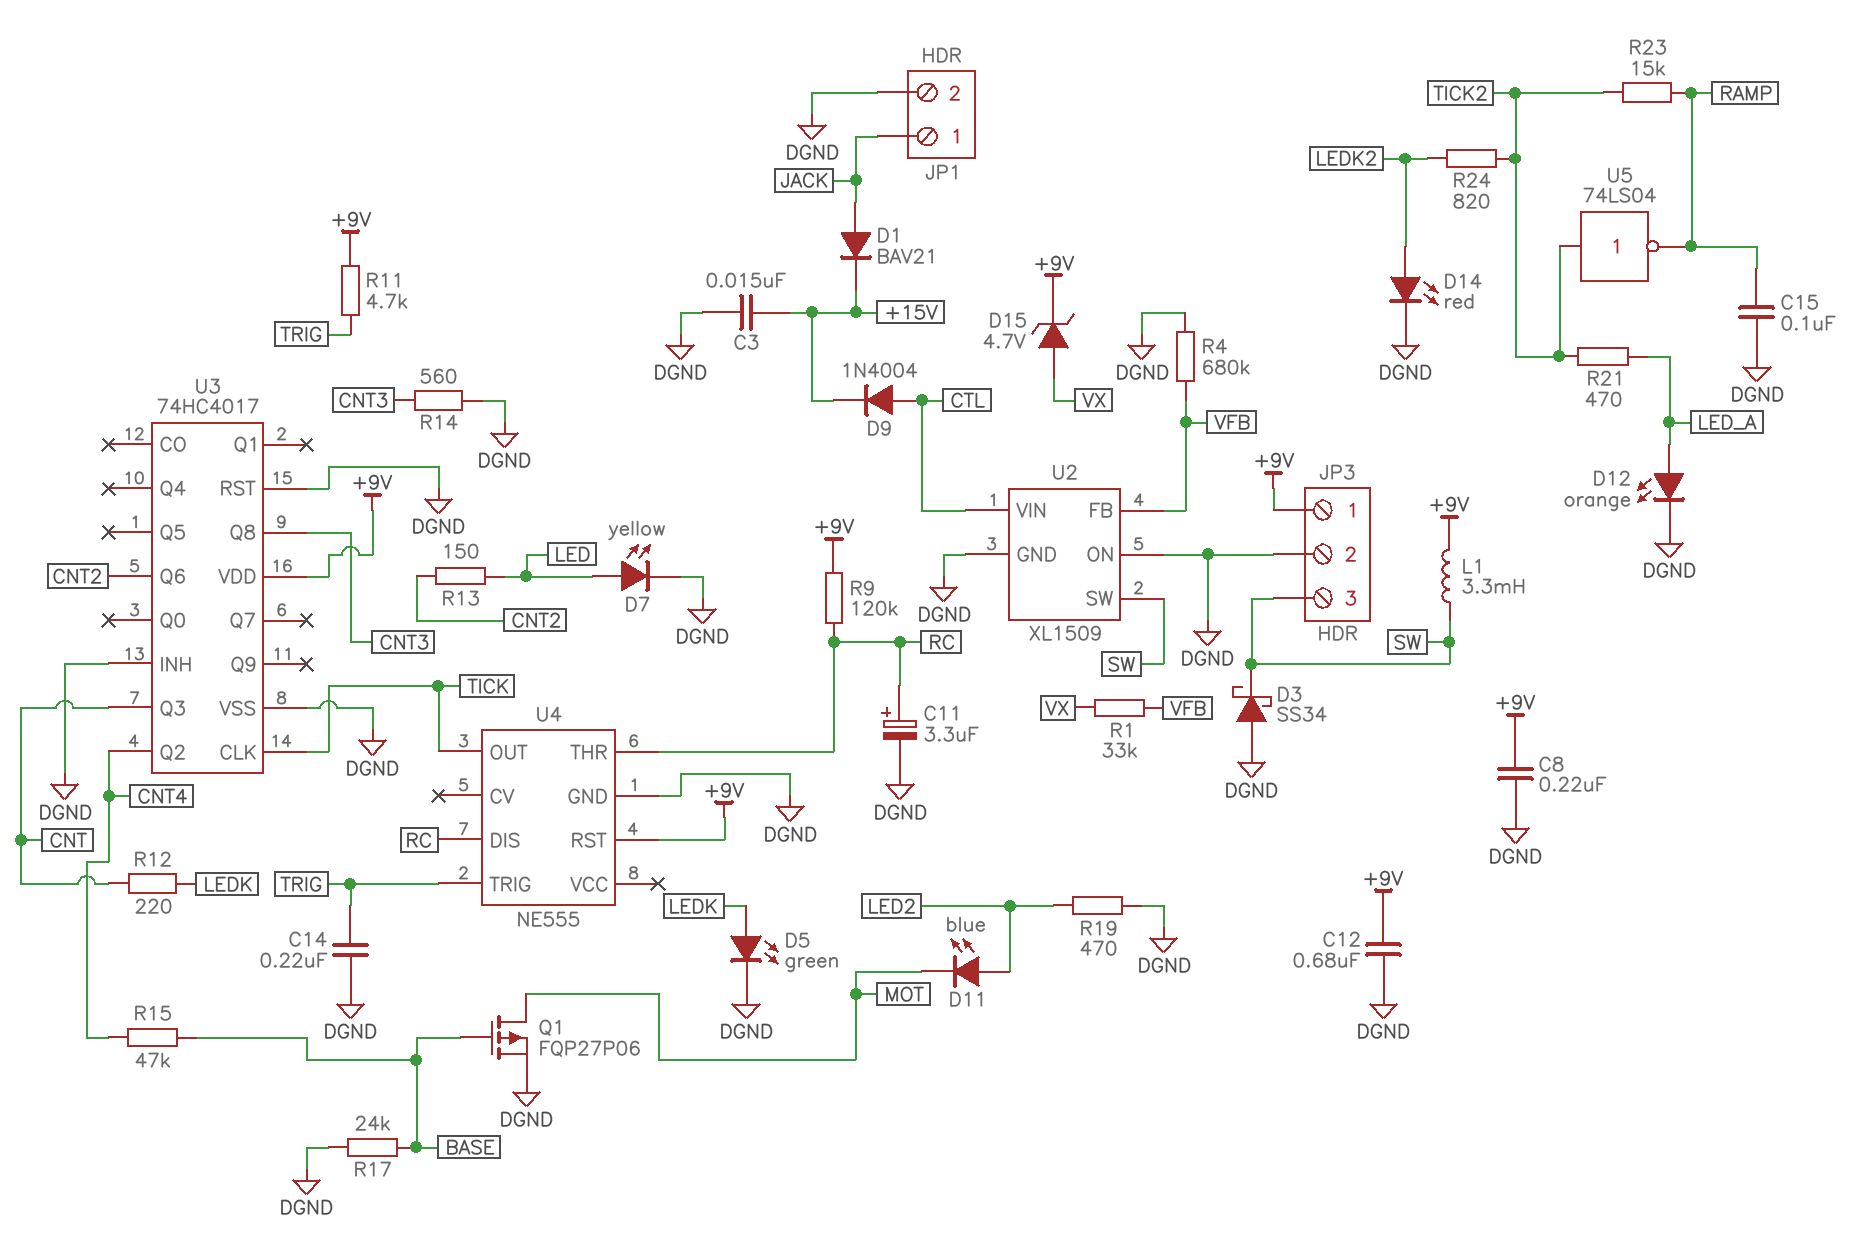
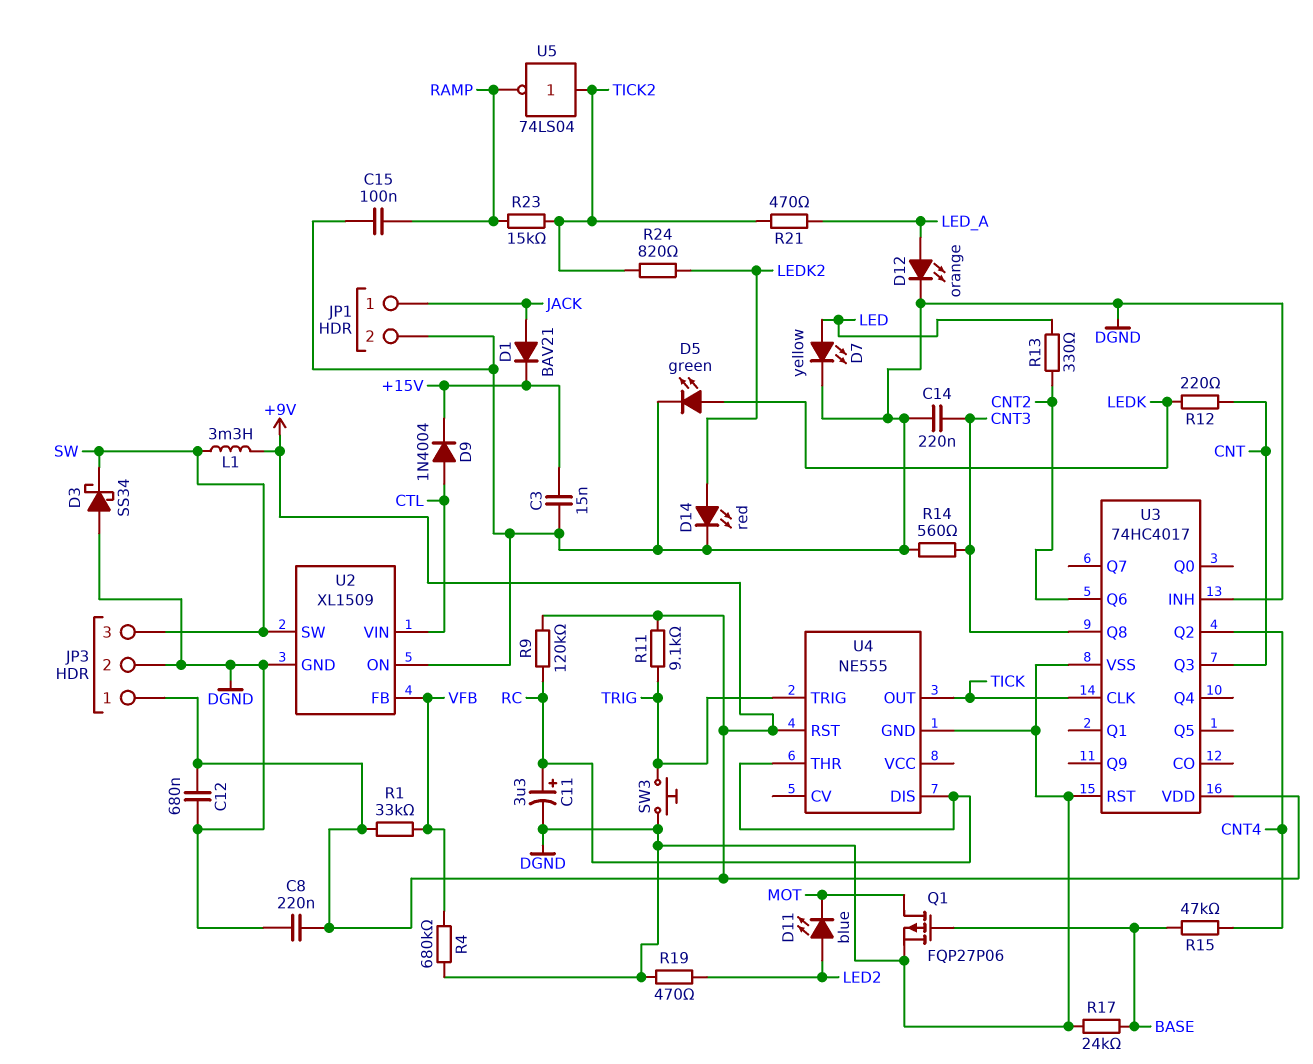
C14: 220nF (DGND, TRIG) -> 220nF (CNT3, DGND)
D15: zener 4.7V (A VX, K +9V) -> none
R1: 33k (VFB, VX) -> 33k (+9V, VFB)
R11: 4.7k (+9V, TRIG) -> 9.1k (+9V, TRIG)
R13: 150 (CNT2, LED) -> 330 (CNT2, LED)
SW3: none -> button (DGND, TRIG)

